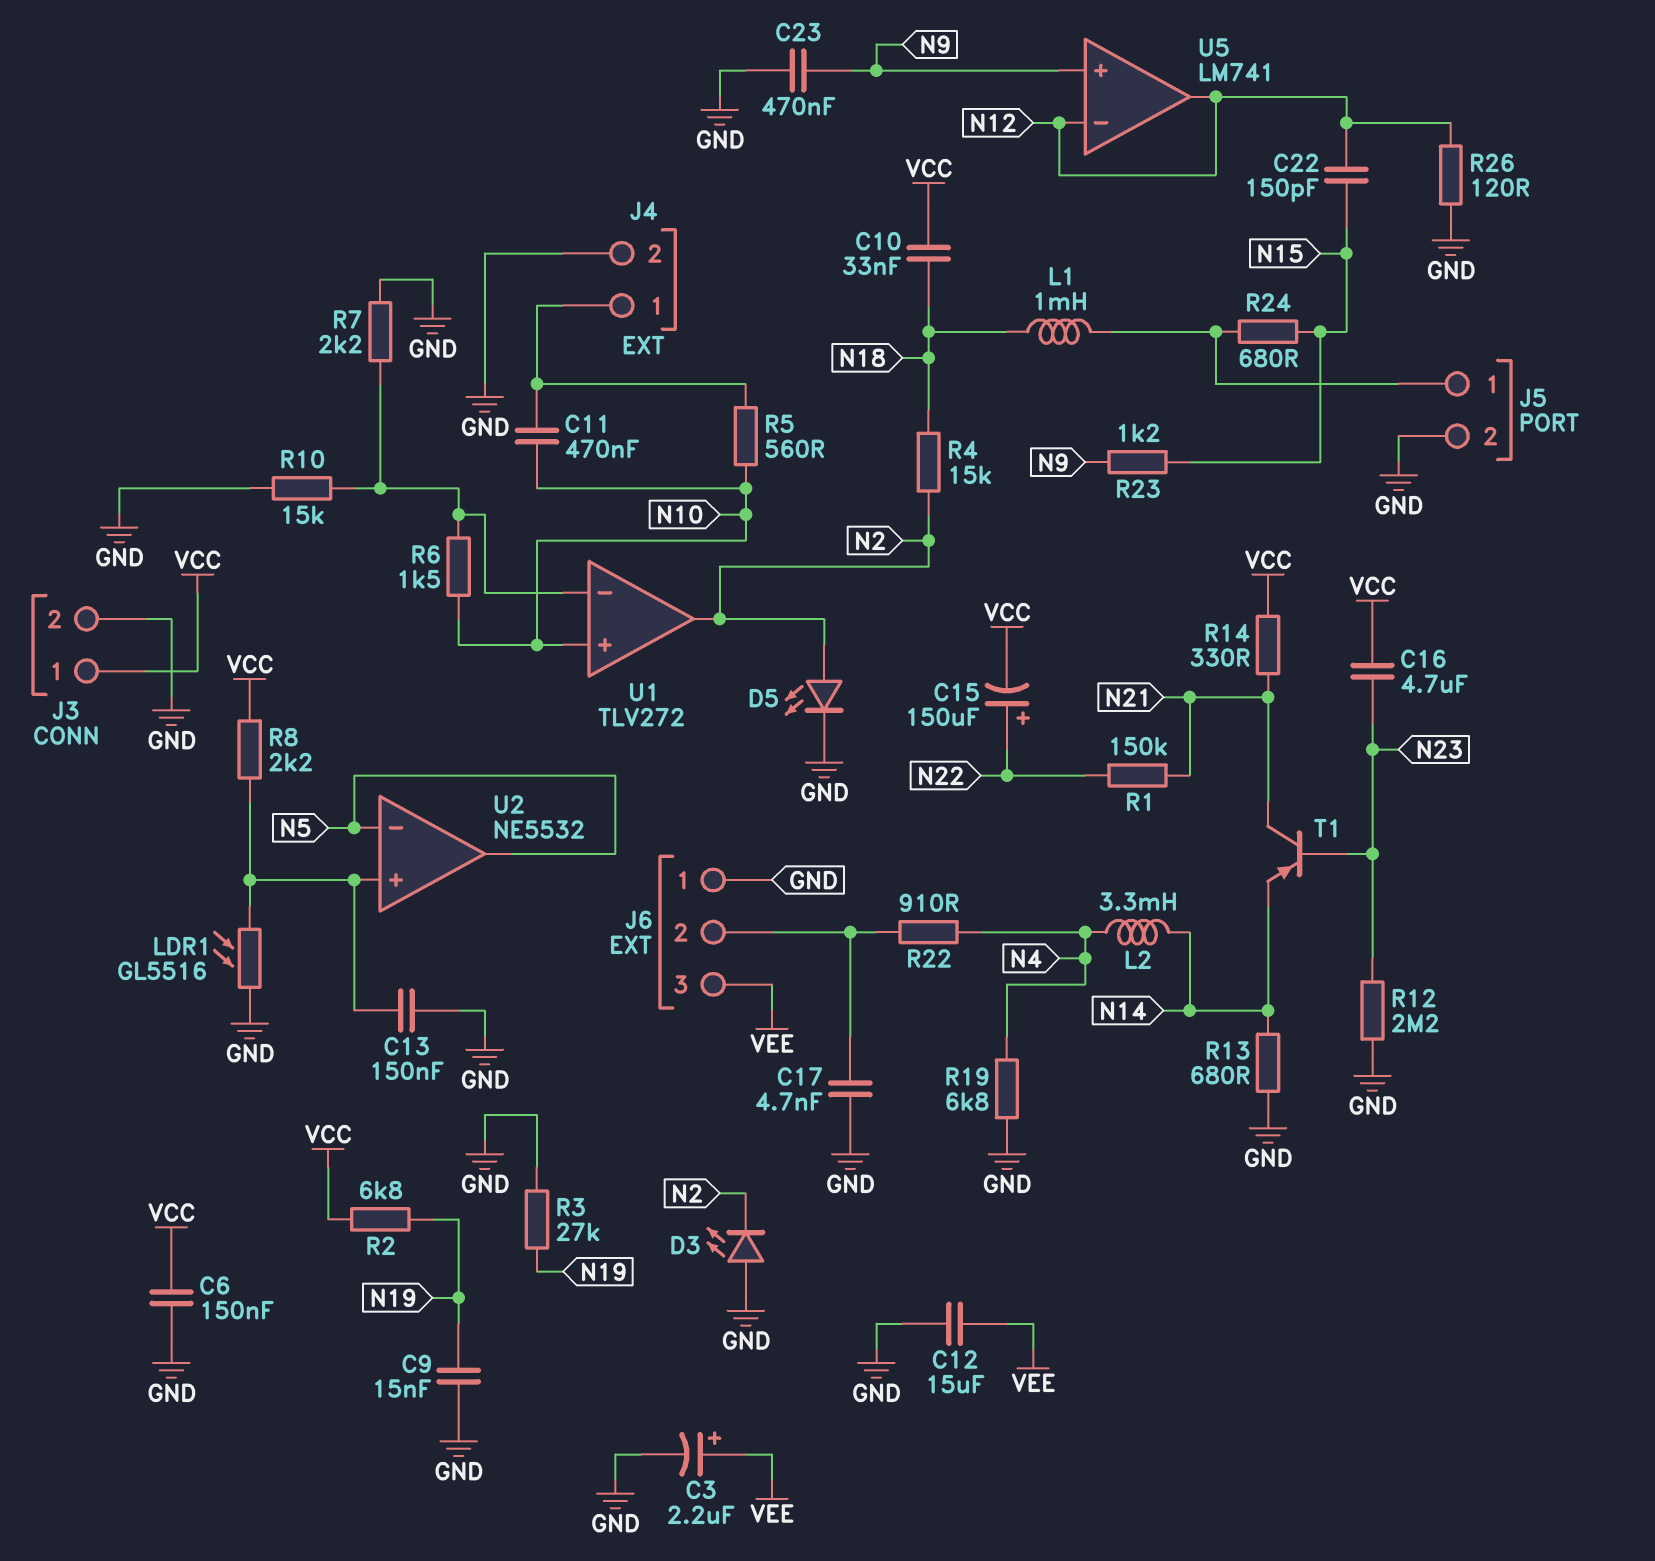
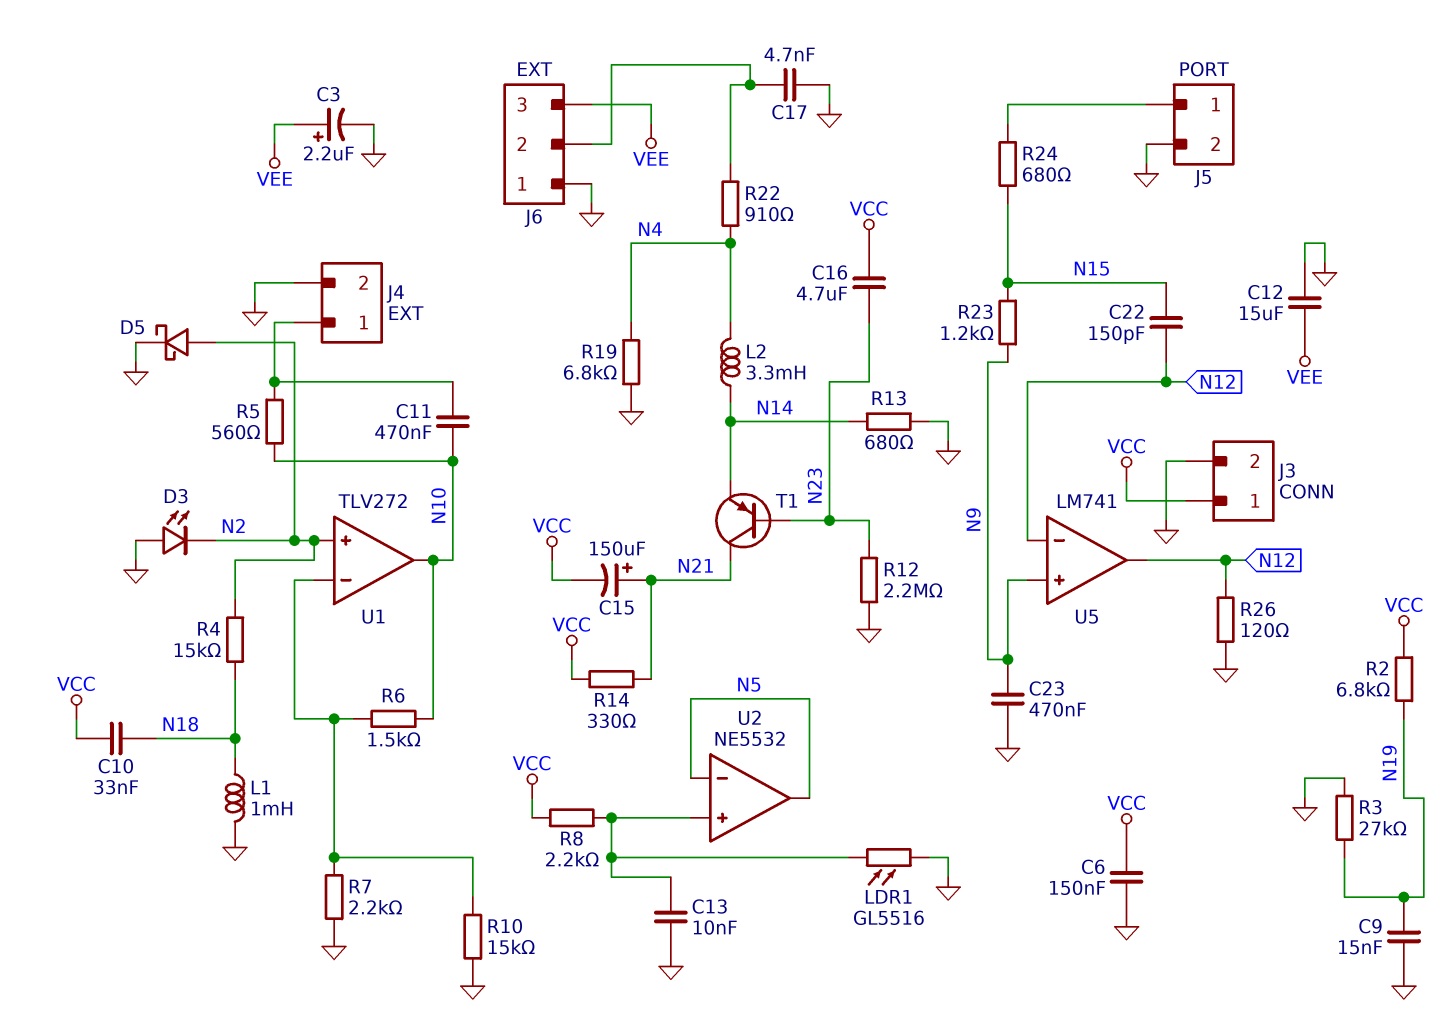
C13: 150nF (GND, U2/in+) -> 10nF (GND, U2/in+)
C15: 150uF (plus N22, minus VCC) -> 150uF (plus N21, minus VCC)
D5: LED (A N2, K GND) -> schottky (A N2, K GND)
L1: 1mH (J5/1, N18) -> 1mH (GND, N18)
R1: 150k (N21, N22) -> none
U1 pin in+: N10 -> N2
U1 pin out: N2 -> N10

